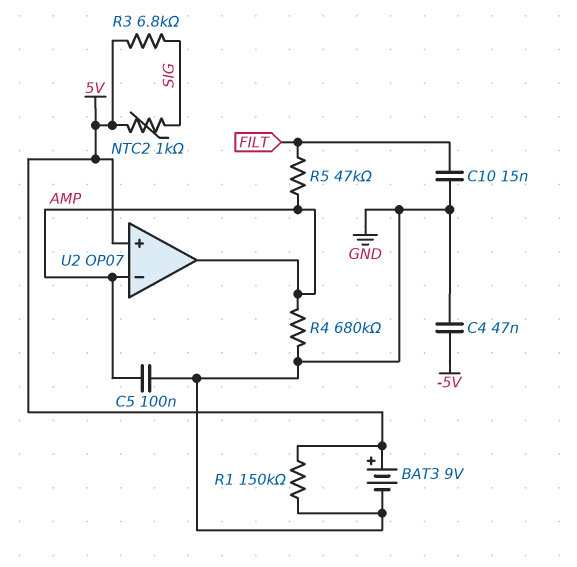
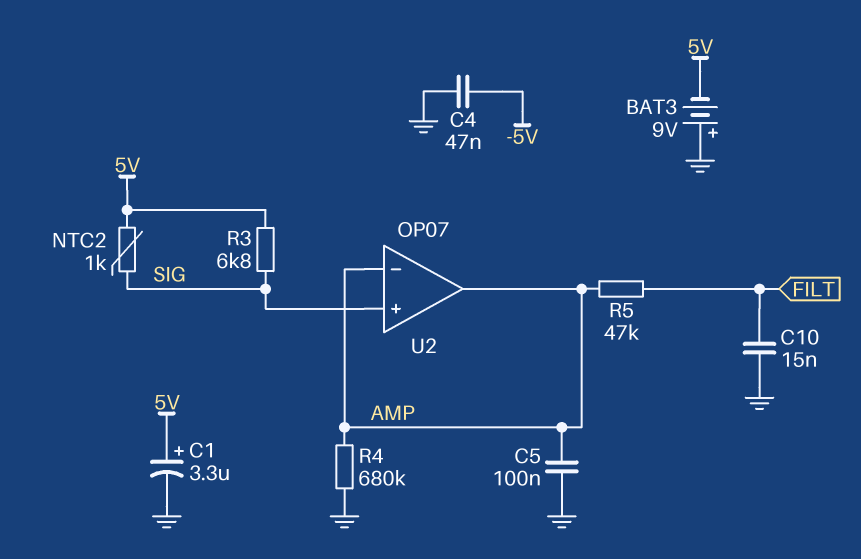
BAT3: 9V (plus 5V, minus GND) -> 9V (plus GND, minus 5V)
C1: none -> 3.3uF (plus 5V, minus GND)
R1: 150k (5V, GND) -> none
U2 pin in+: 5V -> SIG

